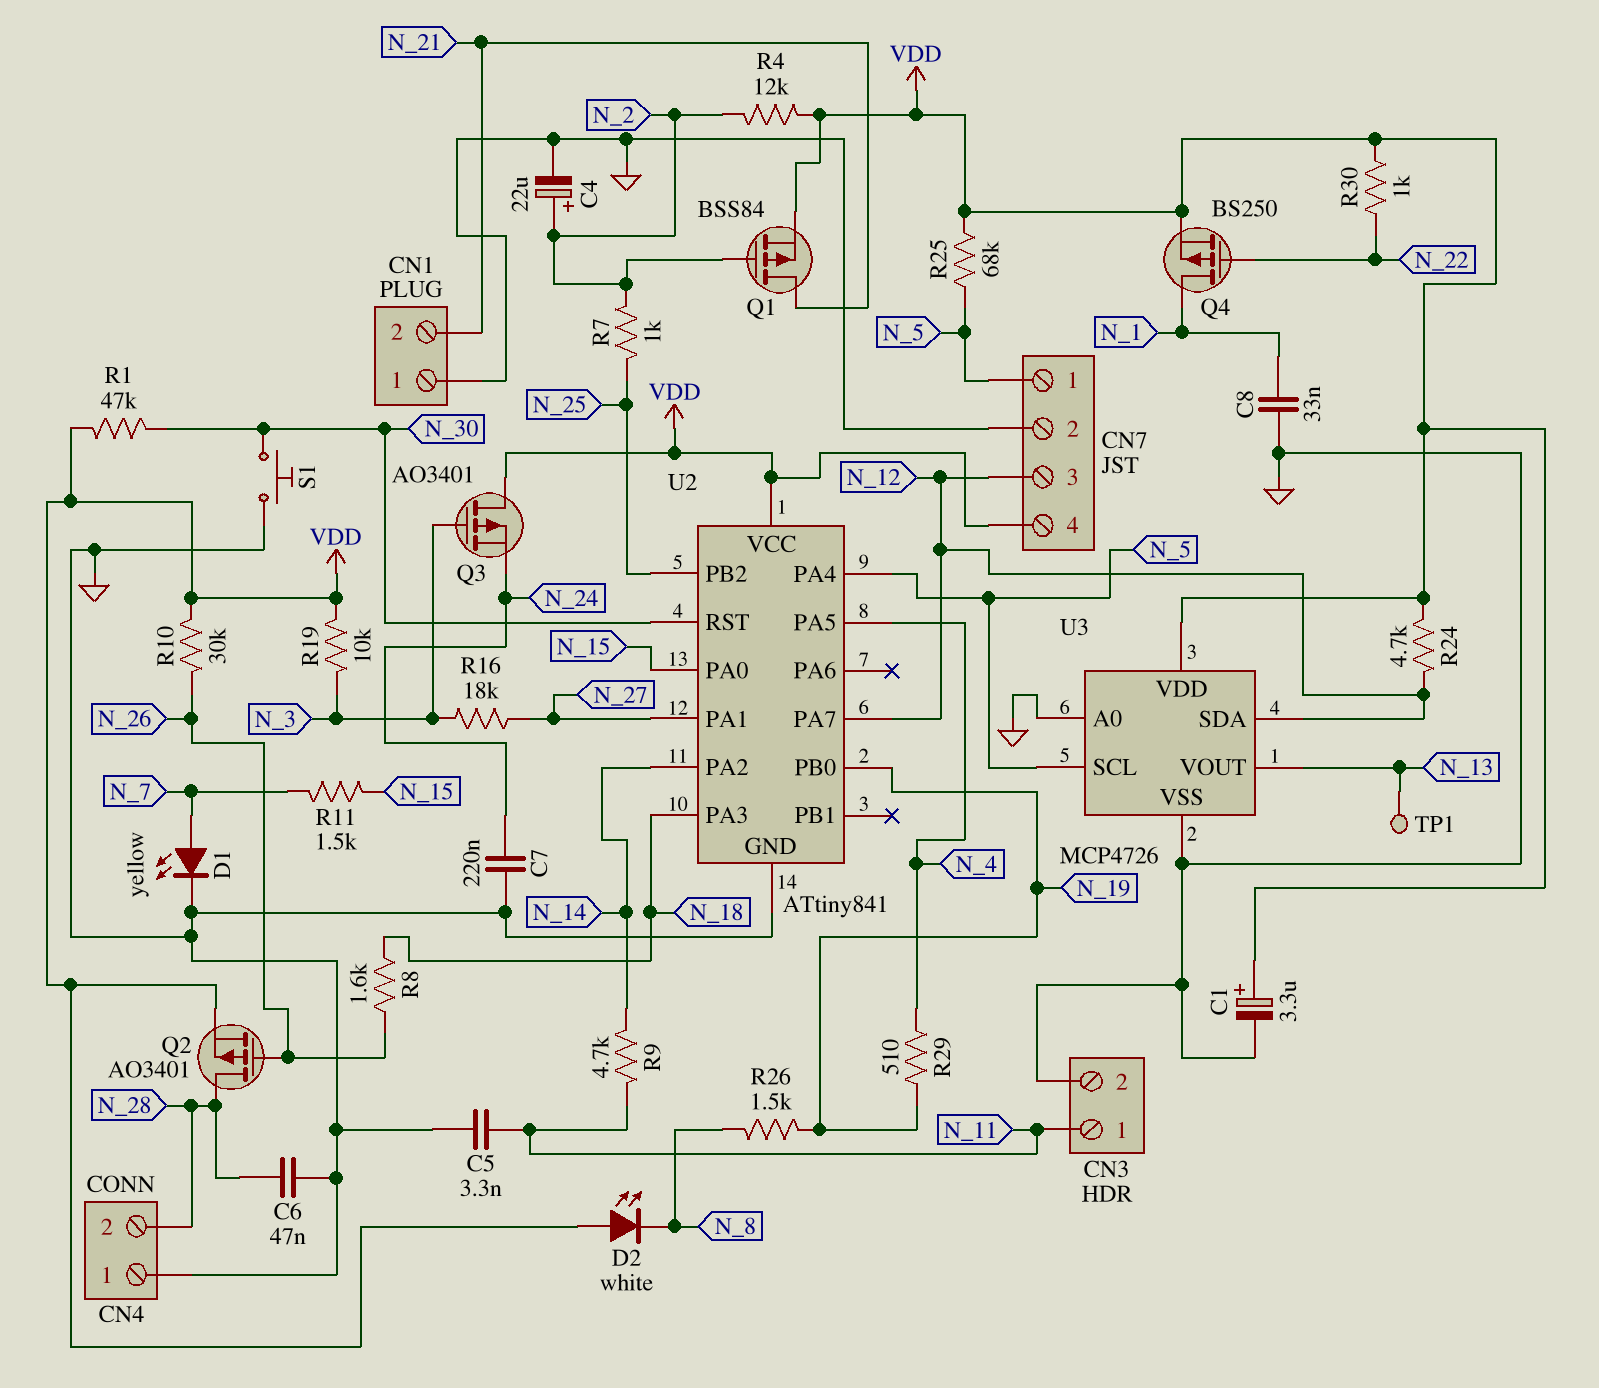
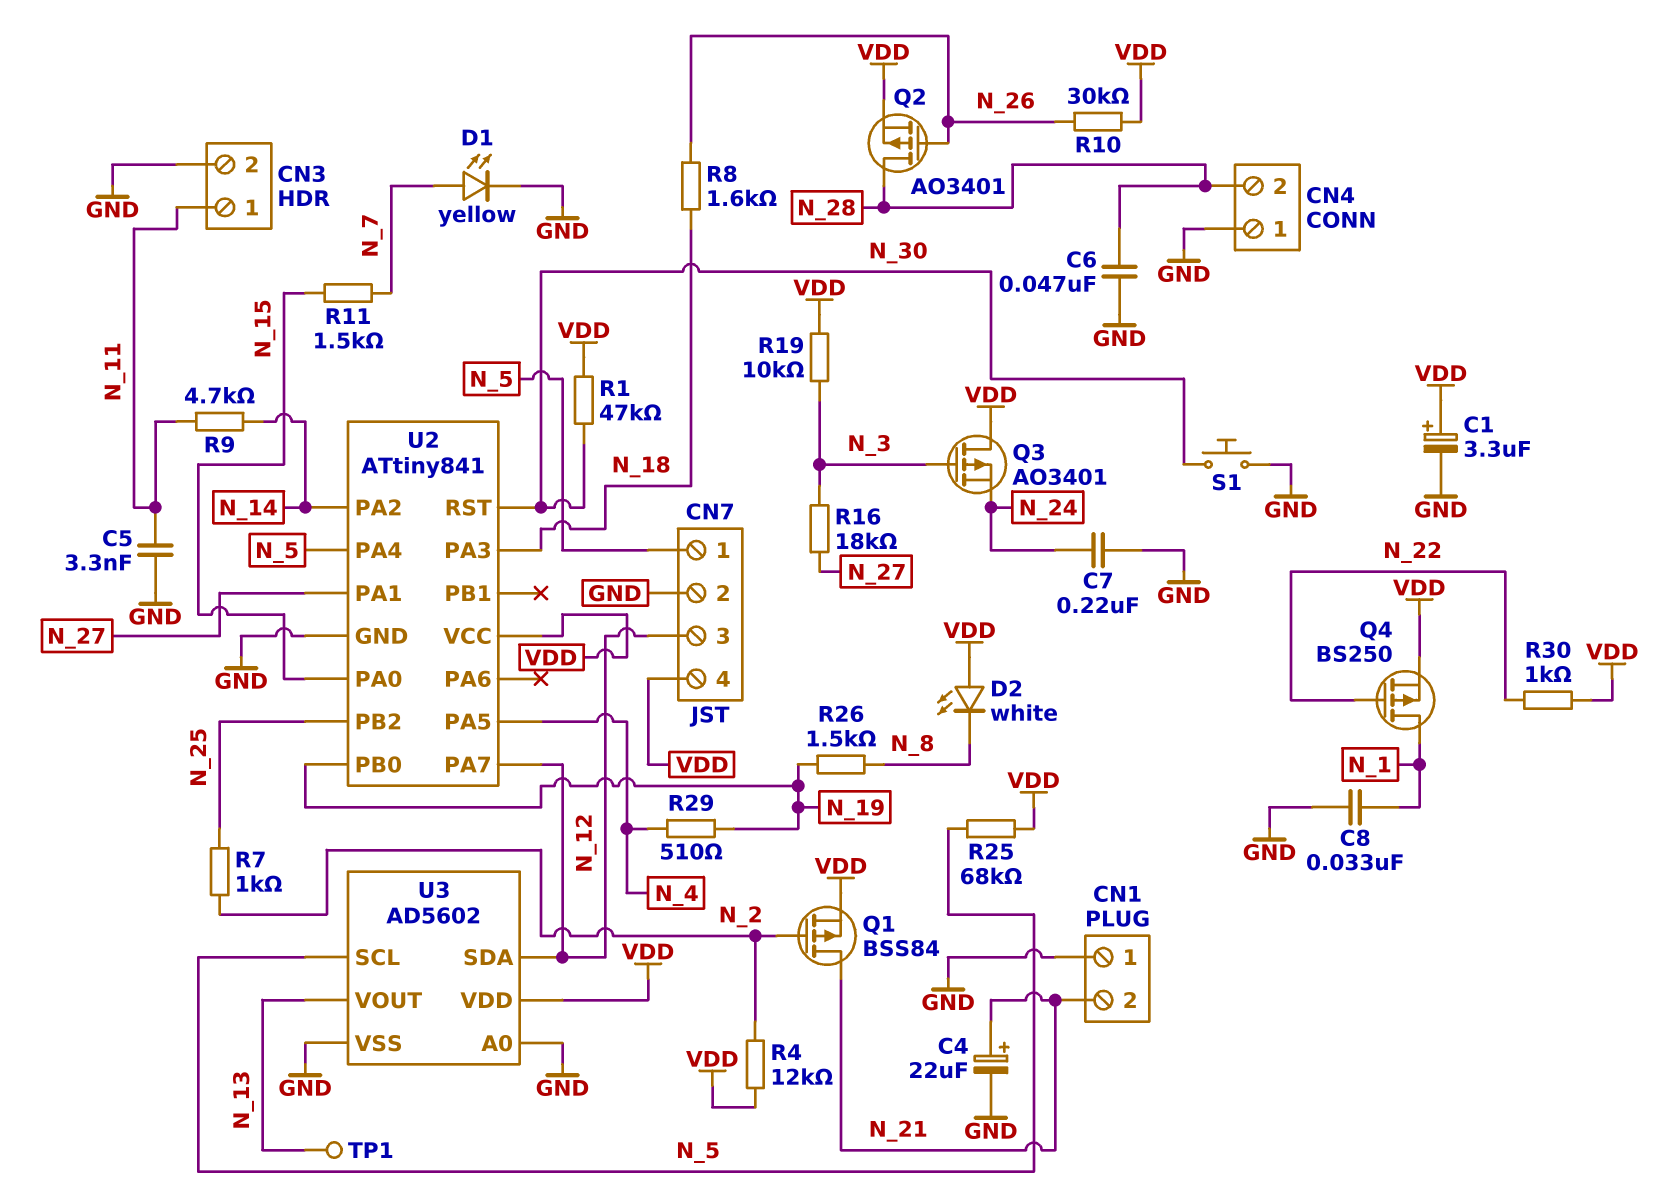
C4: 22uF (plus N_2, minus GND) -> 22uF (plus N_21, minus GND)
R24: 4.7k (N_12, VDD) -> none
U3: MCP4726 -> AD5602

